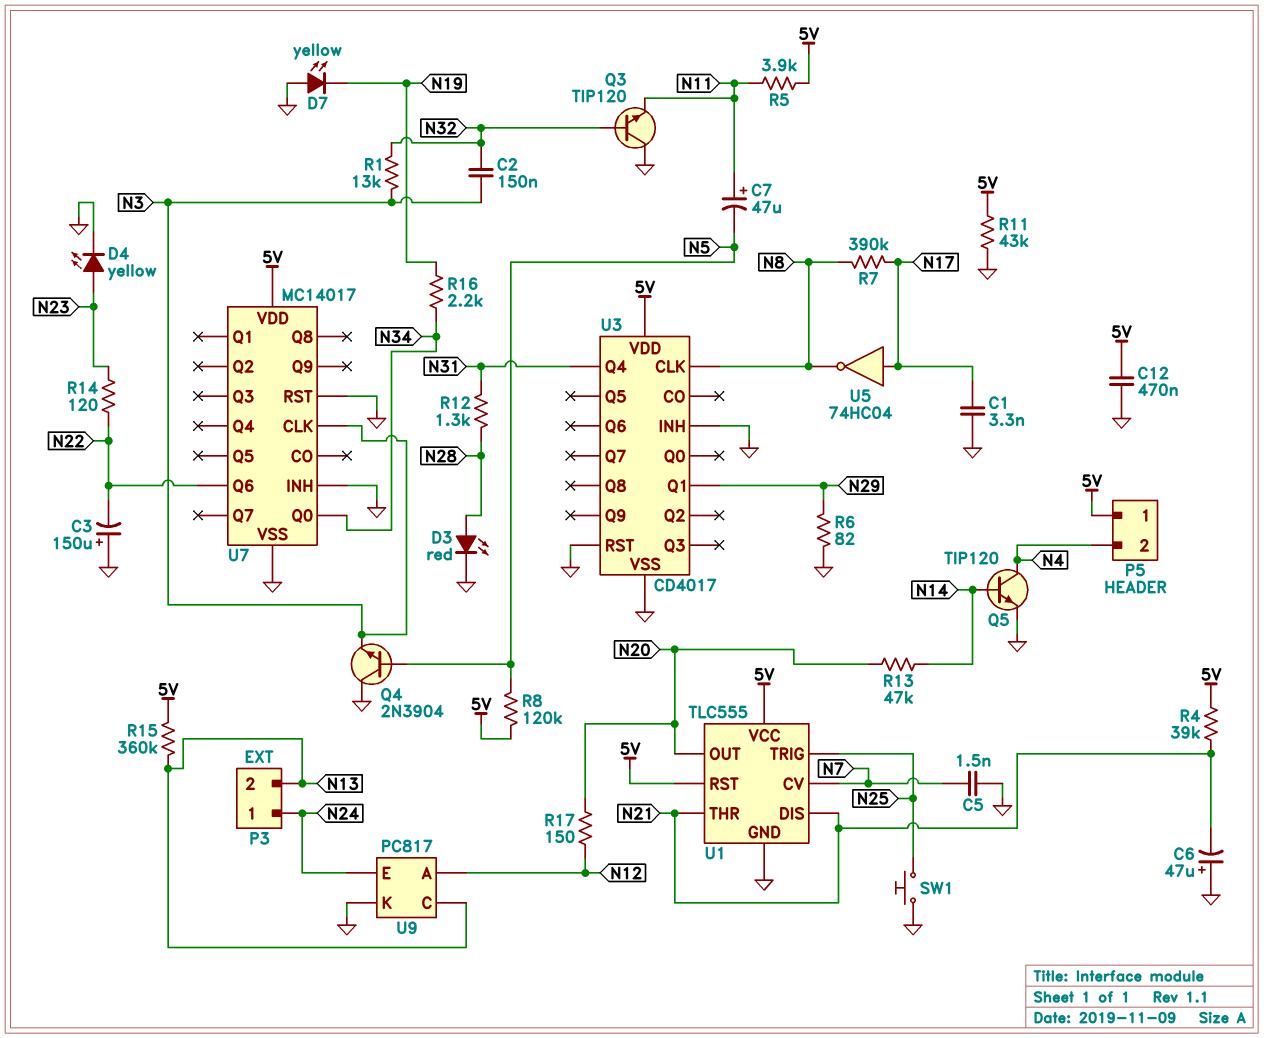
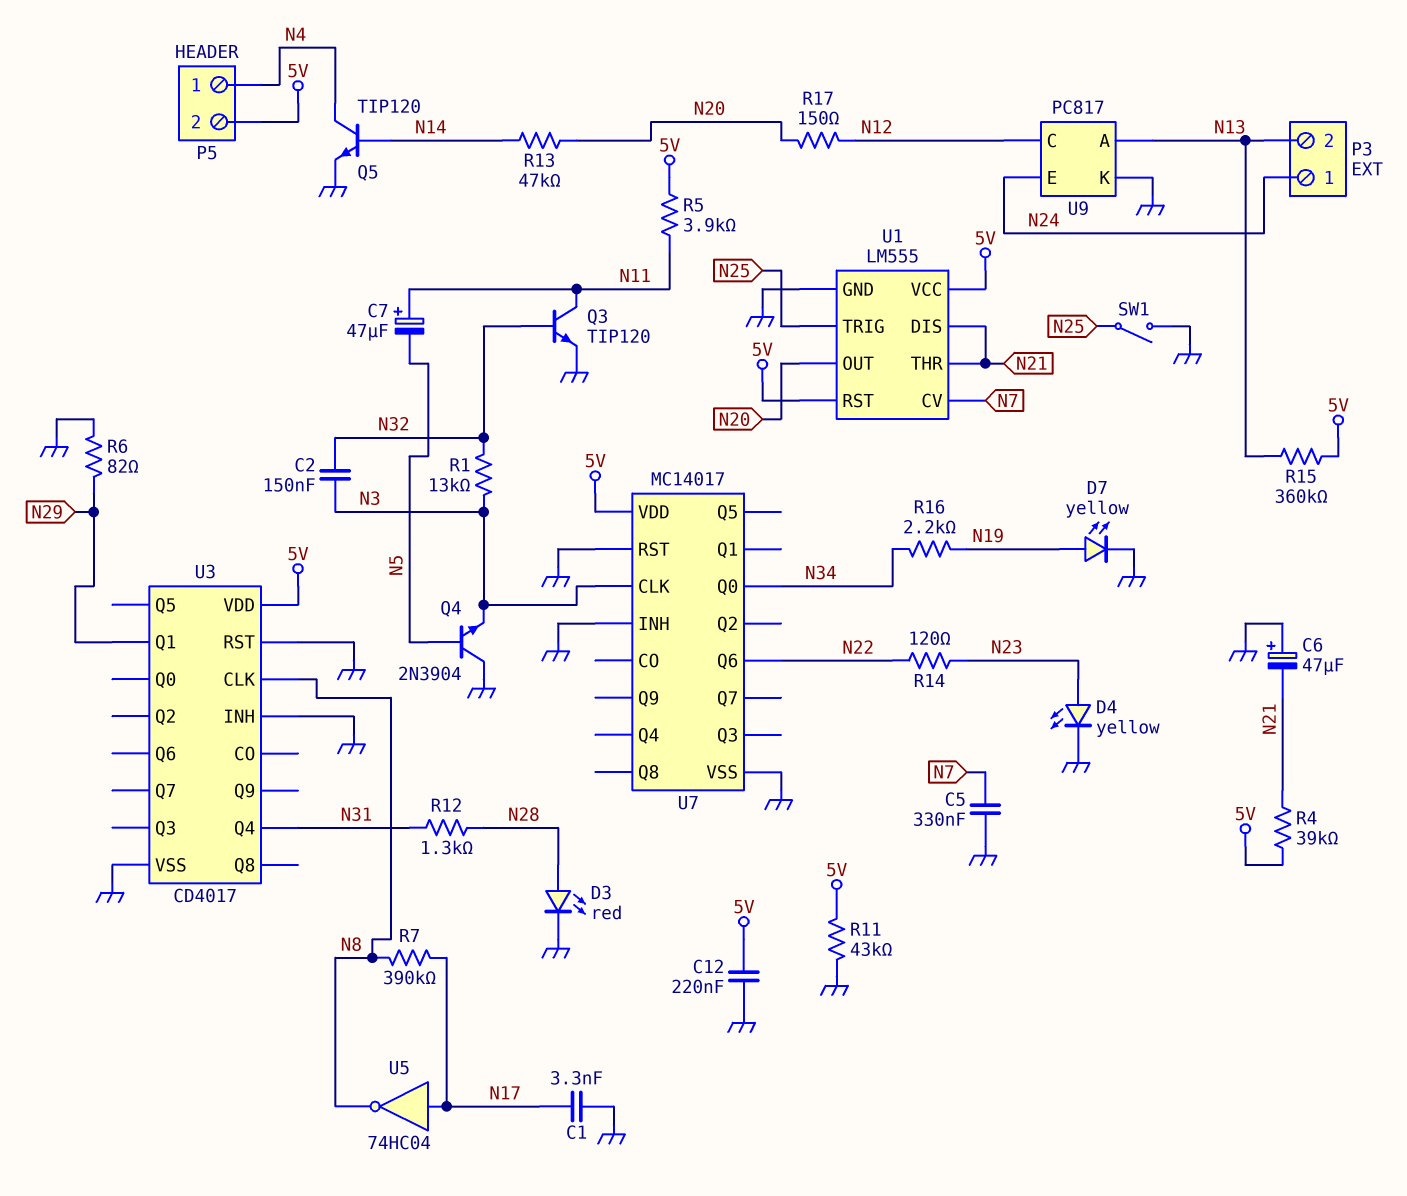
C3: 150uF (plus GND, minus N22) -> none
C5: 1.5nF (GND, N7) -> 330nF (GND, N7)
C12: 470nF (5V, GND) -> 220nF (5V, GND)
D7: LED yellow (A GND, K N19) -> LED yellow (A N19, K GND)
P5 pin 1: 5V -> N4
P5 pin 2: N4 -> 5V
Q3: NPN TIP120 (B N32, C GND, E N11) -> NPN TIP120 (B N32, C N11, E GND)
R8: 120k (5V, N5) -> none
SW1: button (GND, N25) -> switch (GND, N25)
U1: TLC555 -> LM555
U9 pin A: N12 -> N13
U9 pin C: N13 -> N12

